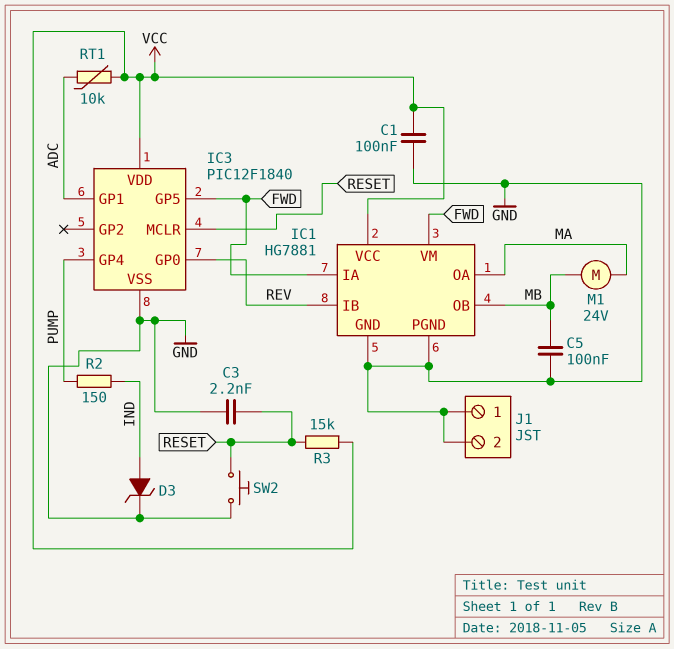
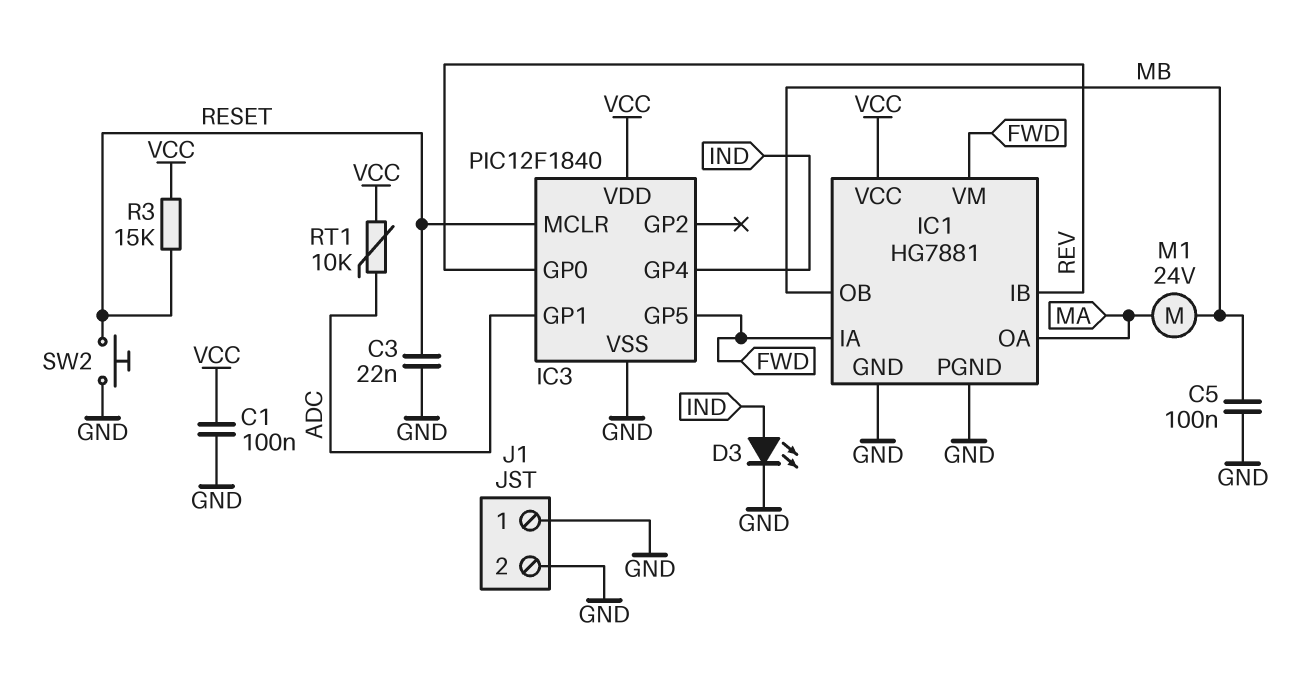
C3: 2.2nF (GND, RESET) -> 22nF (GND, RESET)
D3: zener (A IND, K GND) -> LED (A IND, K GND)
IC3 pin GP4: PUMP -> IND
R2: 150 (IND, PUMP) -> none

